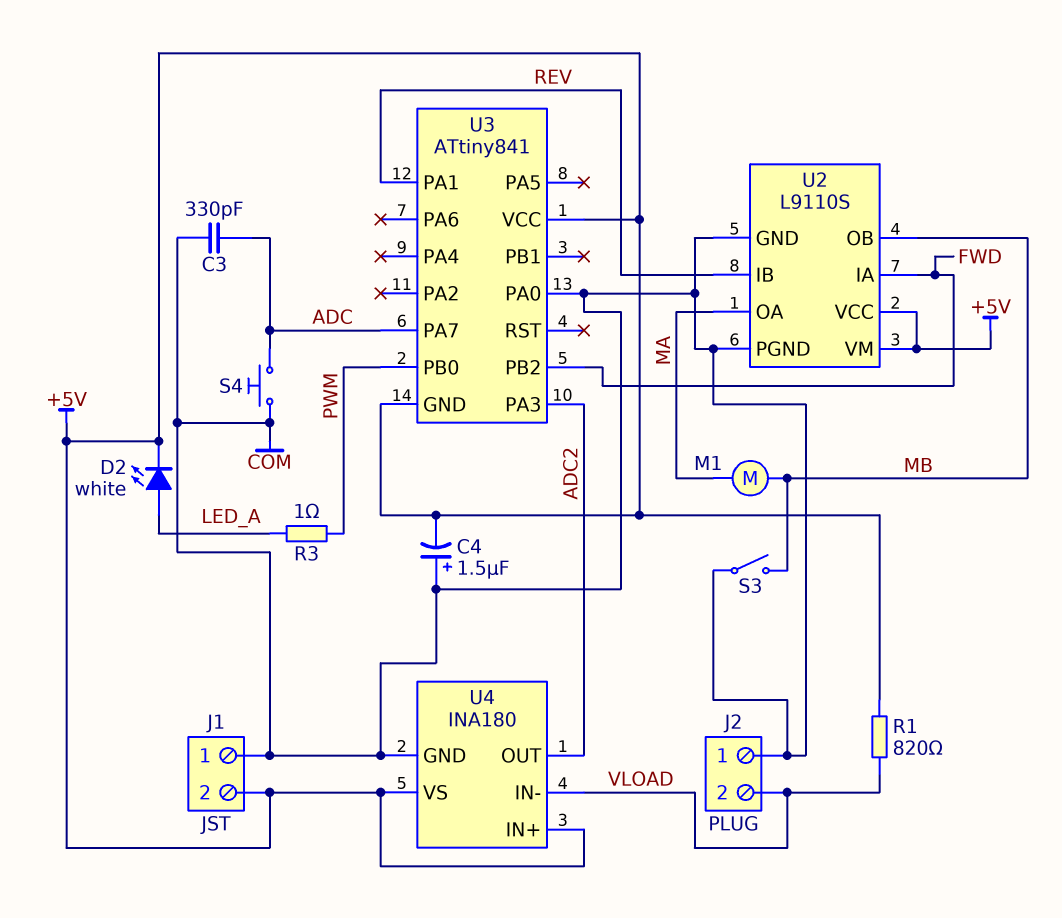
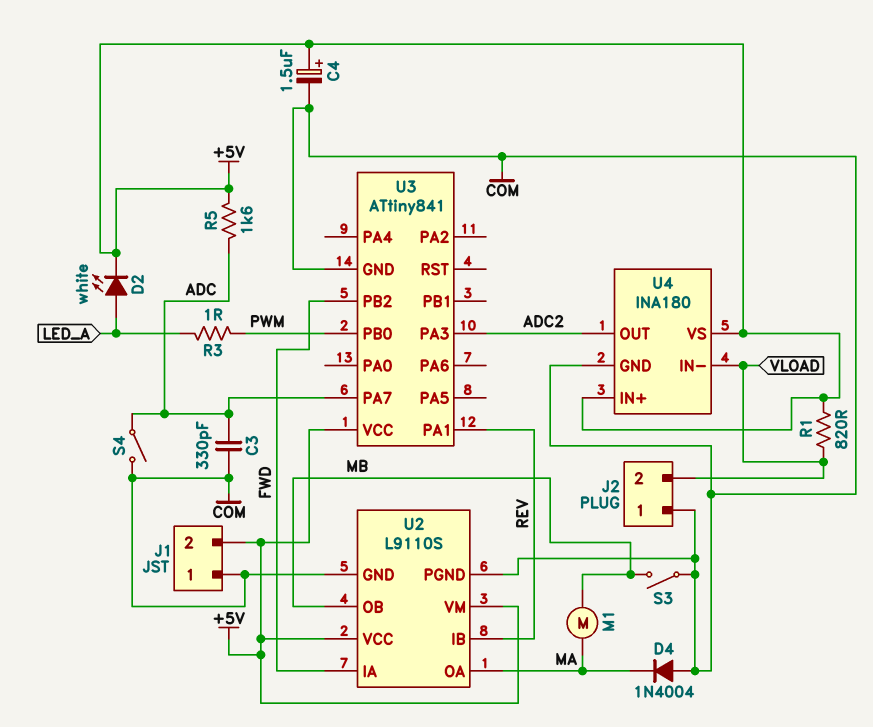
C4: 1.5uF (plus COM, minus +5V) -> 1.5uF (plus +5V, minus COM)
D4: none -> diode 1N4004 (A COM, K MA)
R5: none -> 1.6k (+5V, ADC)
S4: button (ADC, COM) -> switch (ADC, COM)
U3 pin GND: +5V -> COM
U3 pin PA0: COM -> none

